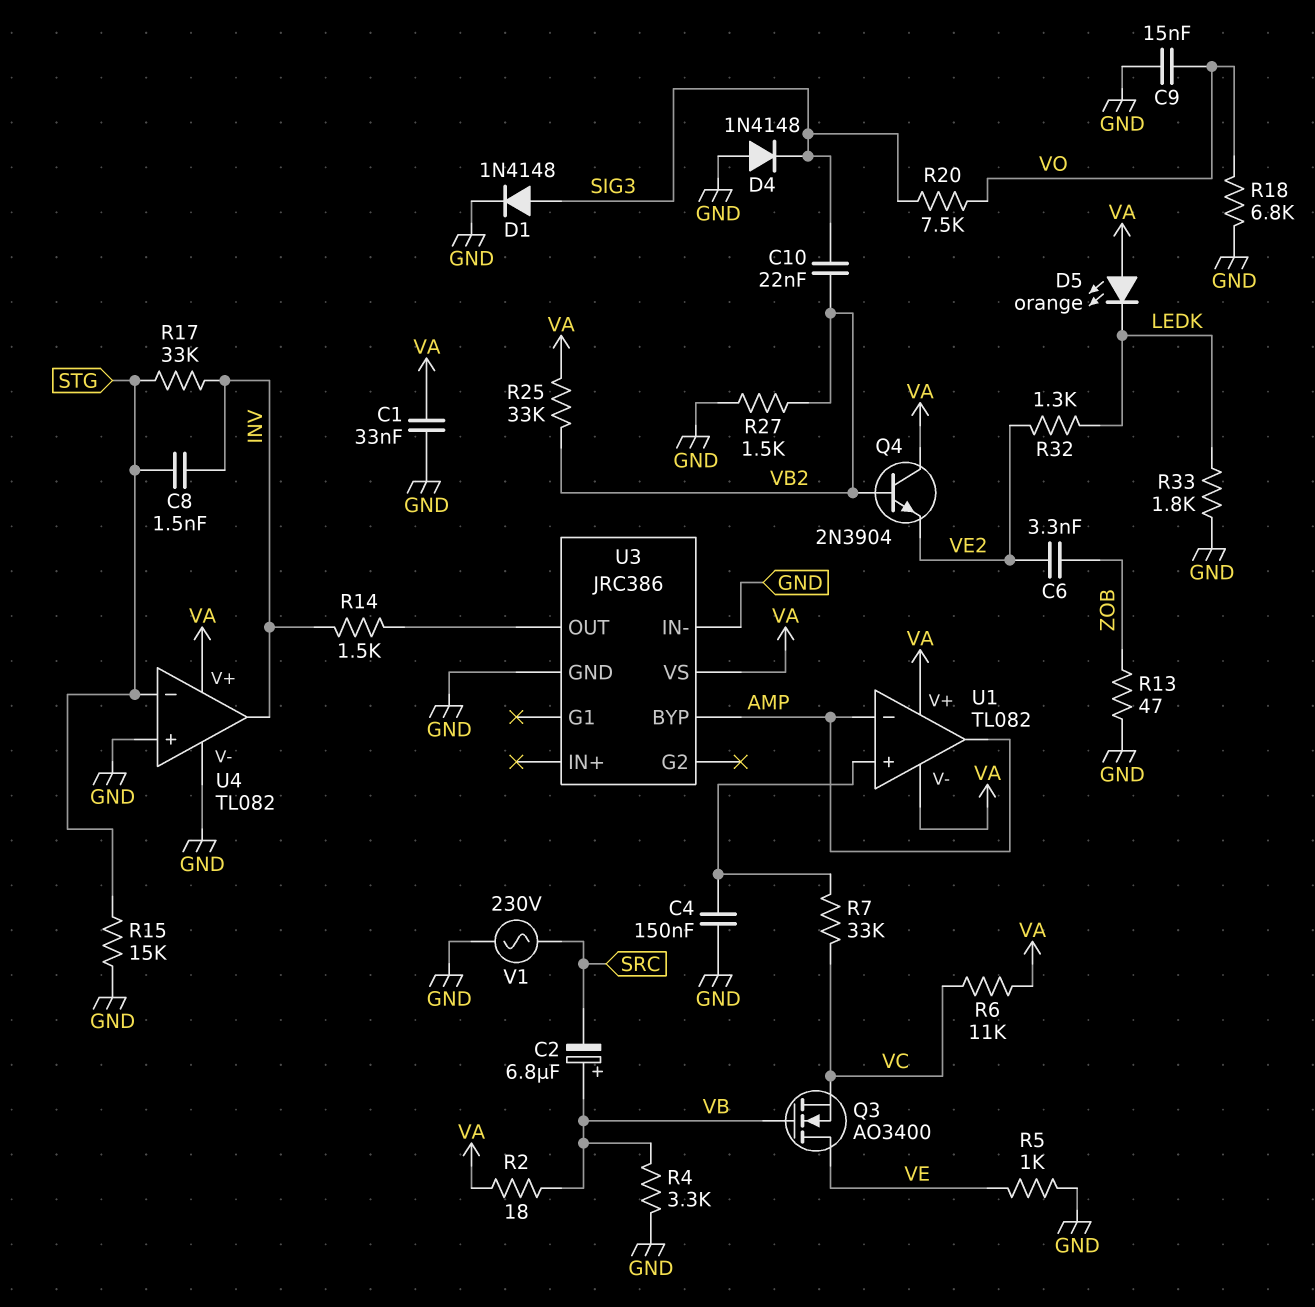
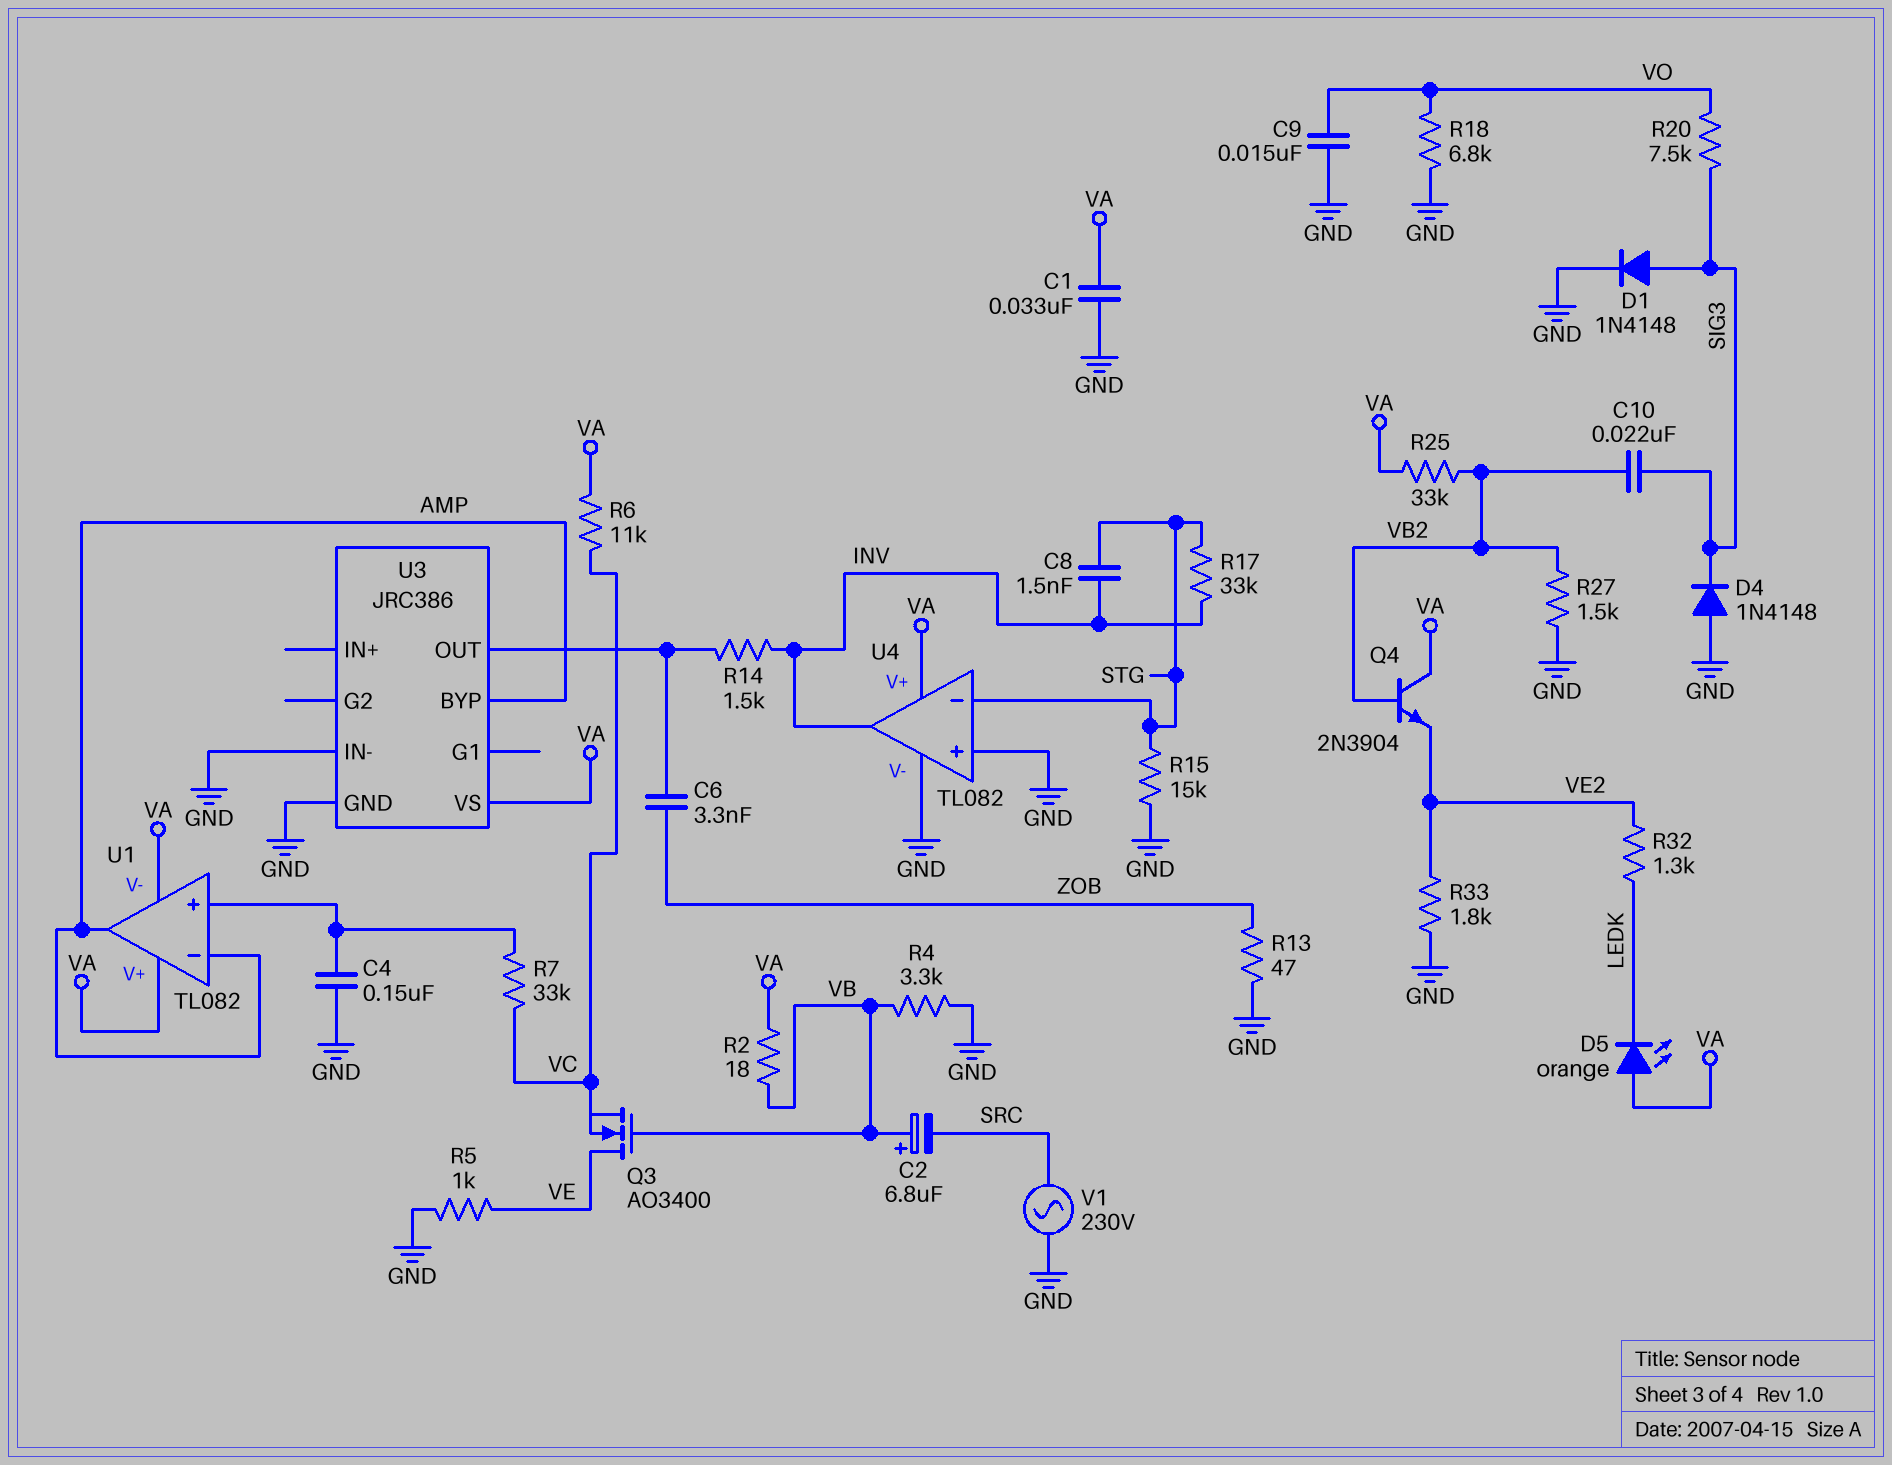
C6: 3.3nF (VE2, ZOB) -> 3.3nF (U3/OUT, ZOB)
R33: 1.8k (GND, LEDK) -> 1.8k (GND, VE2)

